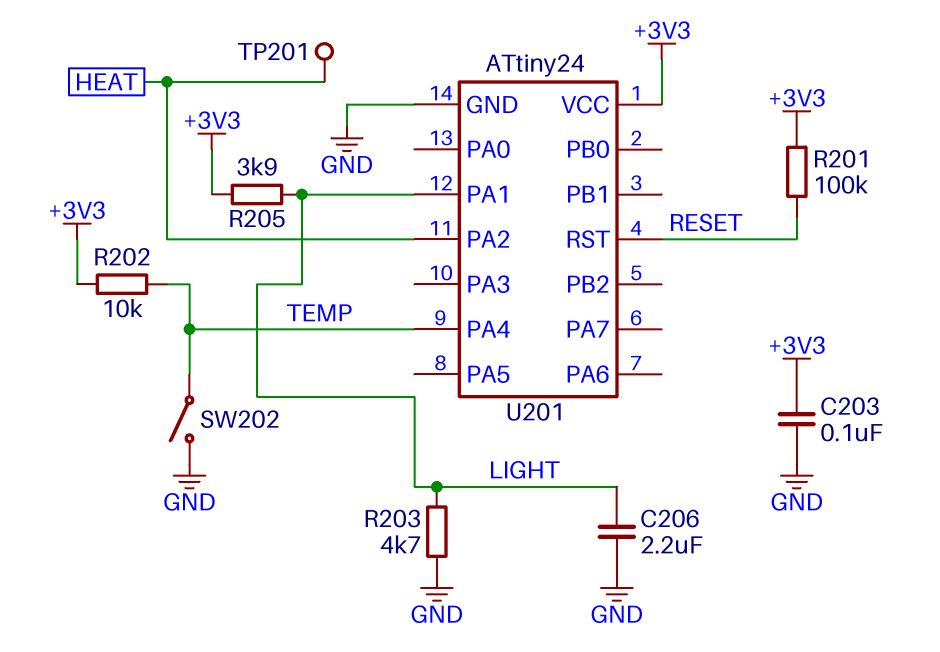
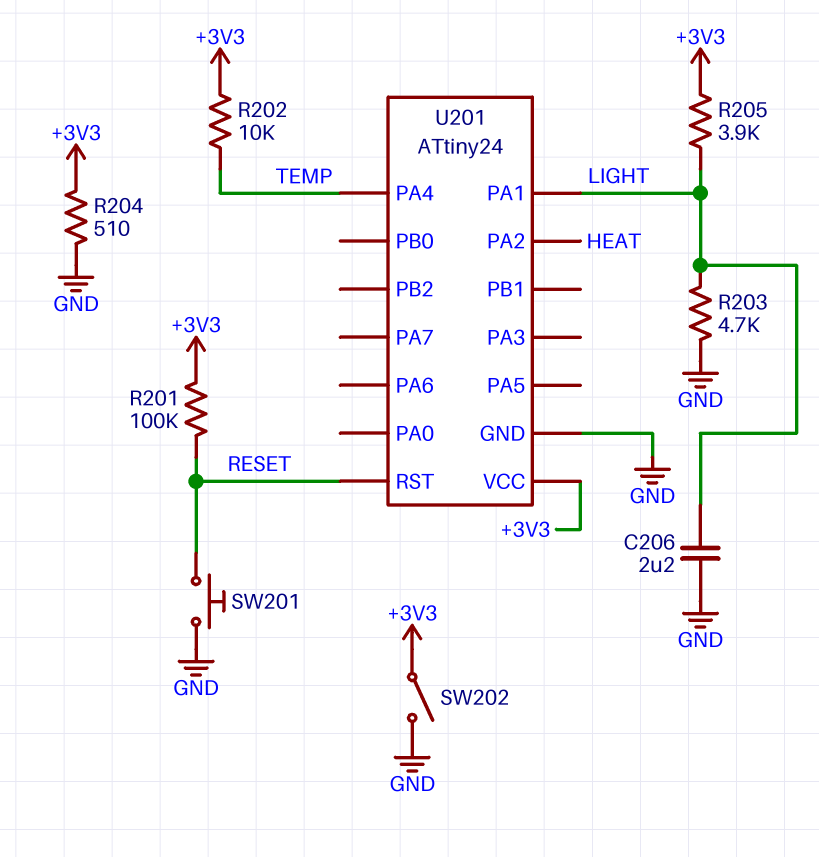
C203: 100nF (+3V3, GND) -> none
R204: none -> 510 (+3V3, GND)
SW201: none -> button (GND, RESET)
SW202: switch (GND, TEMP) -> switch (+3V3, GND)
TP201: test point (HEAT) -> none

